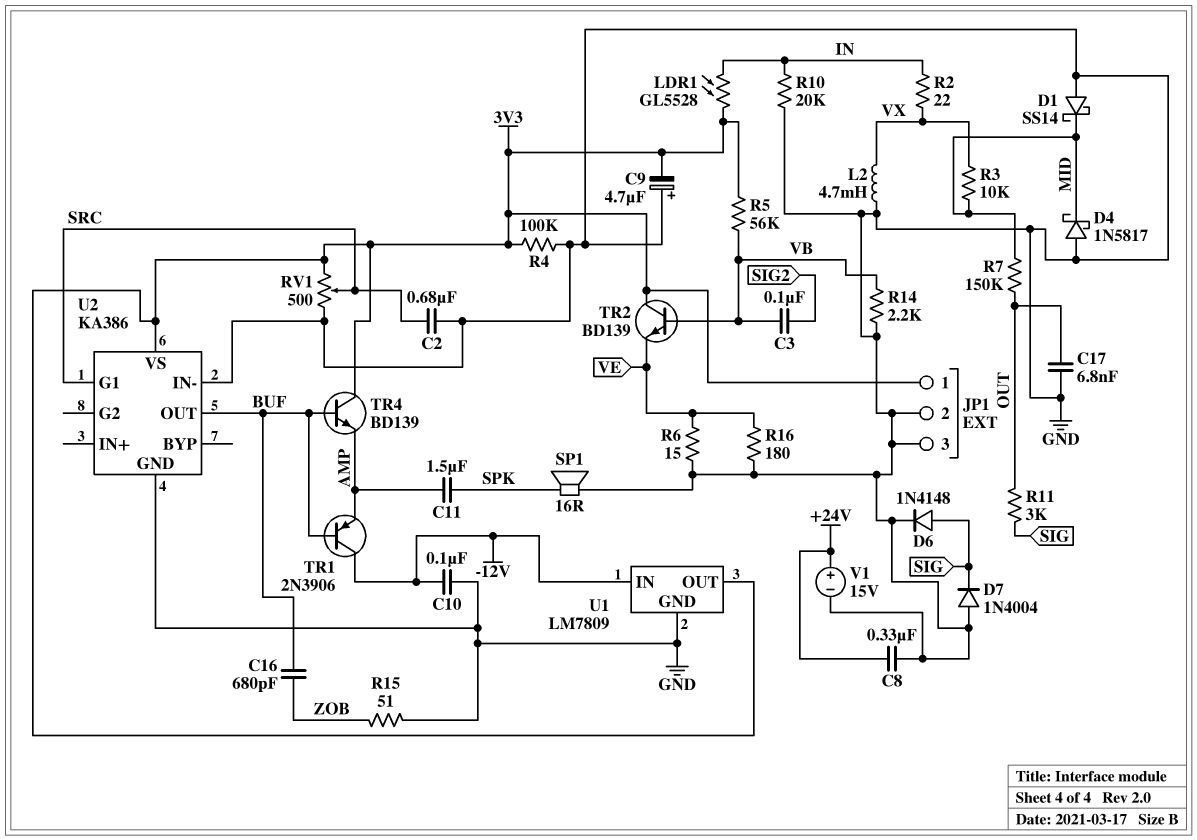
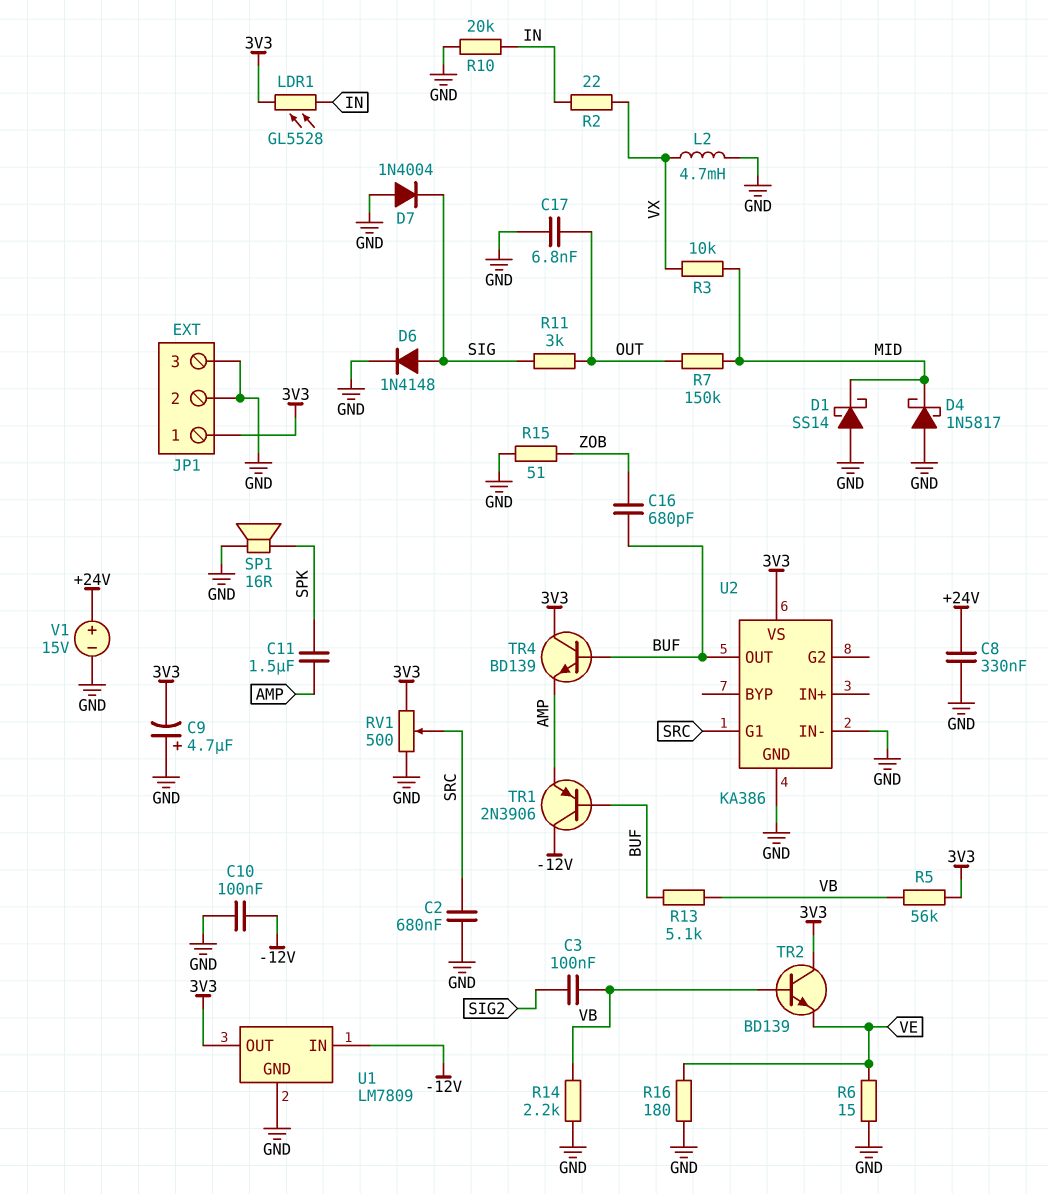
R4: 100k (3V3, GND) -> none
R13: none -> 5.1k (BUF, VB)

